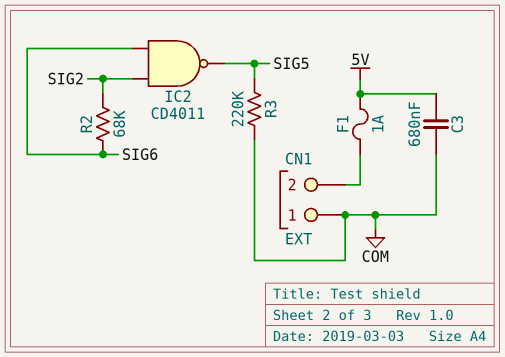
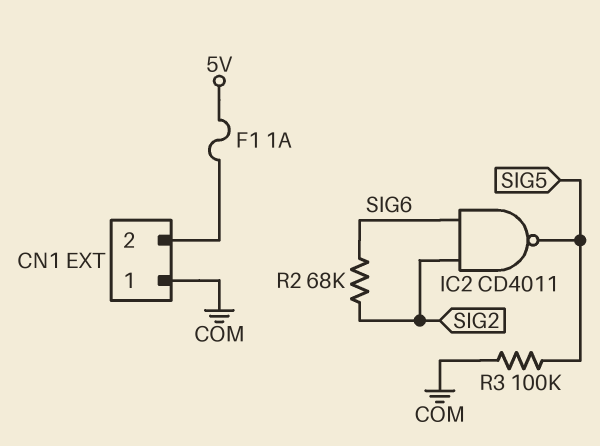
C3: 680nF (5V, COM) -> none
R3: 220k (COM, SIG5) -> 100k (COM, SIG5)

